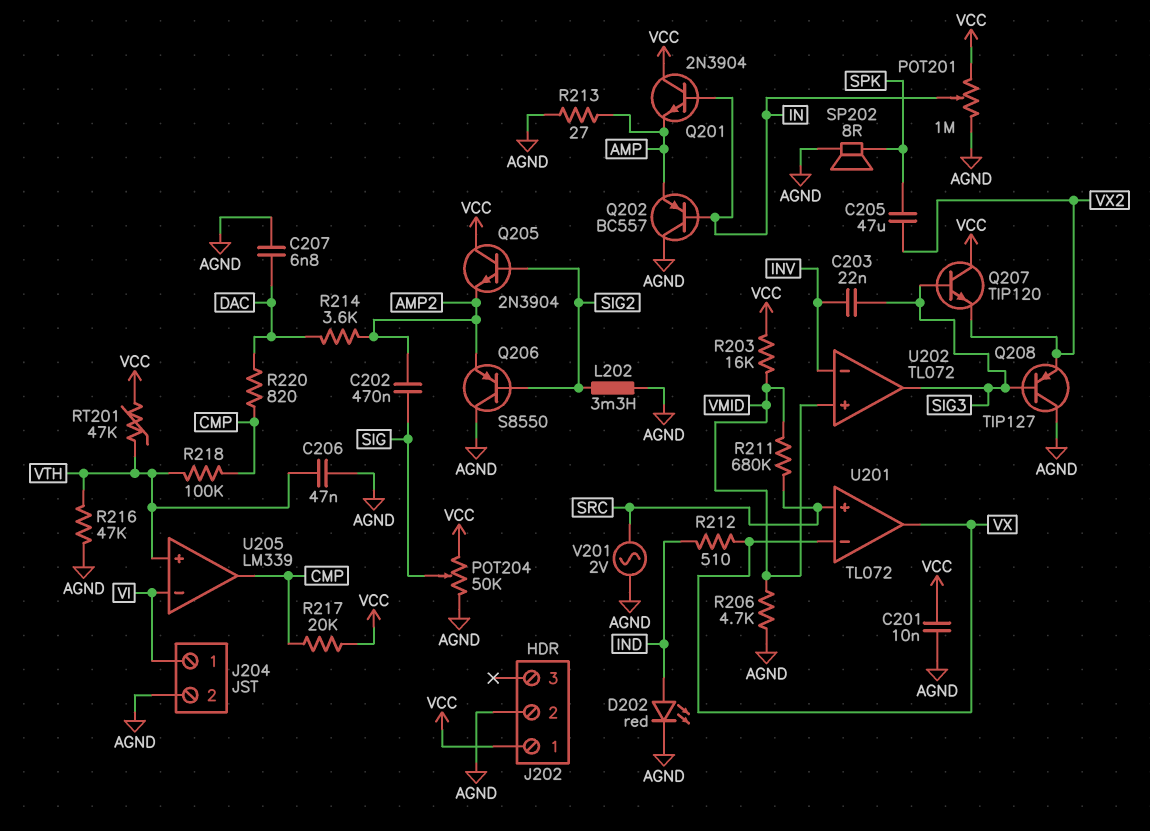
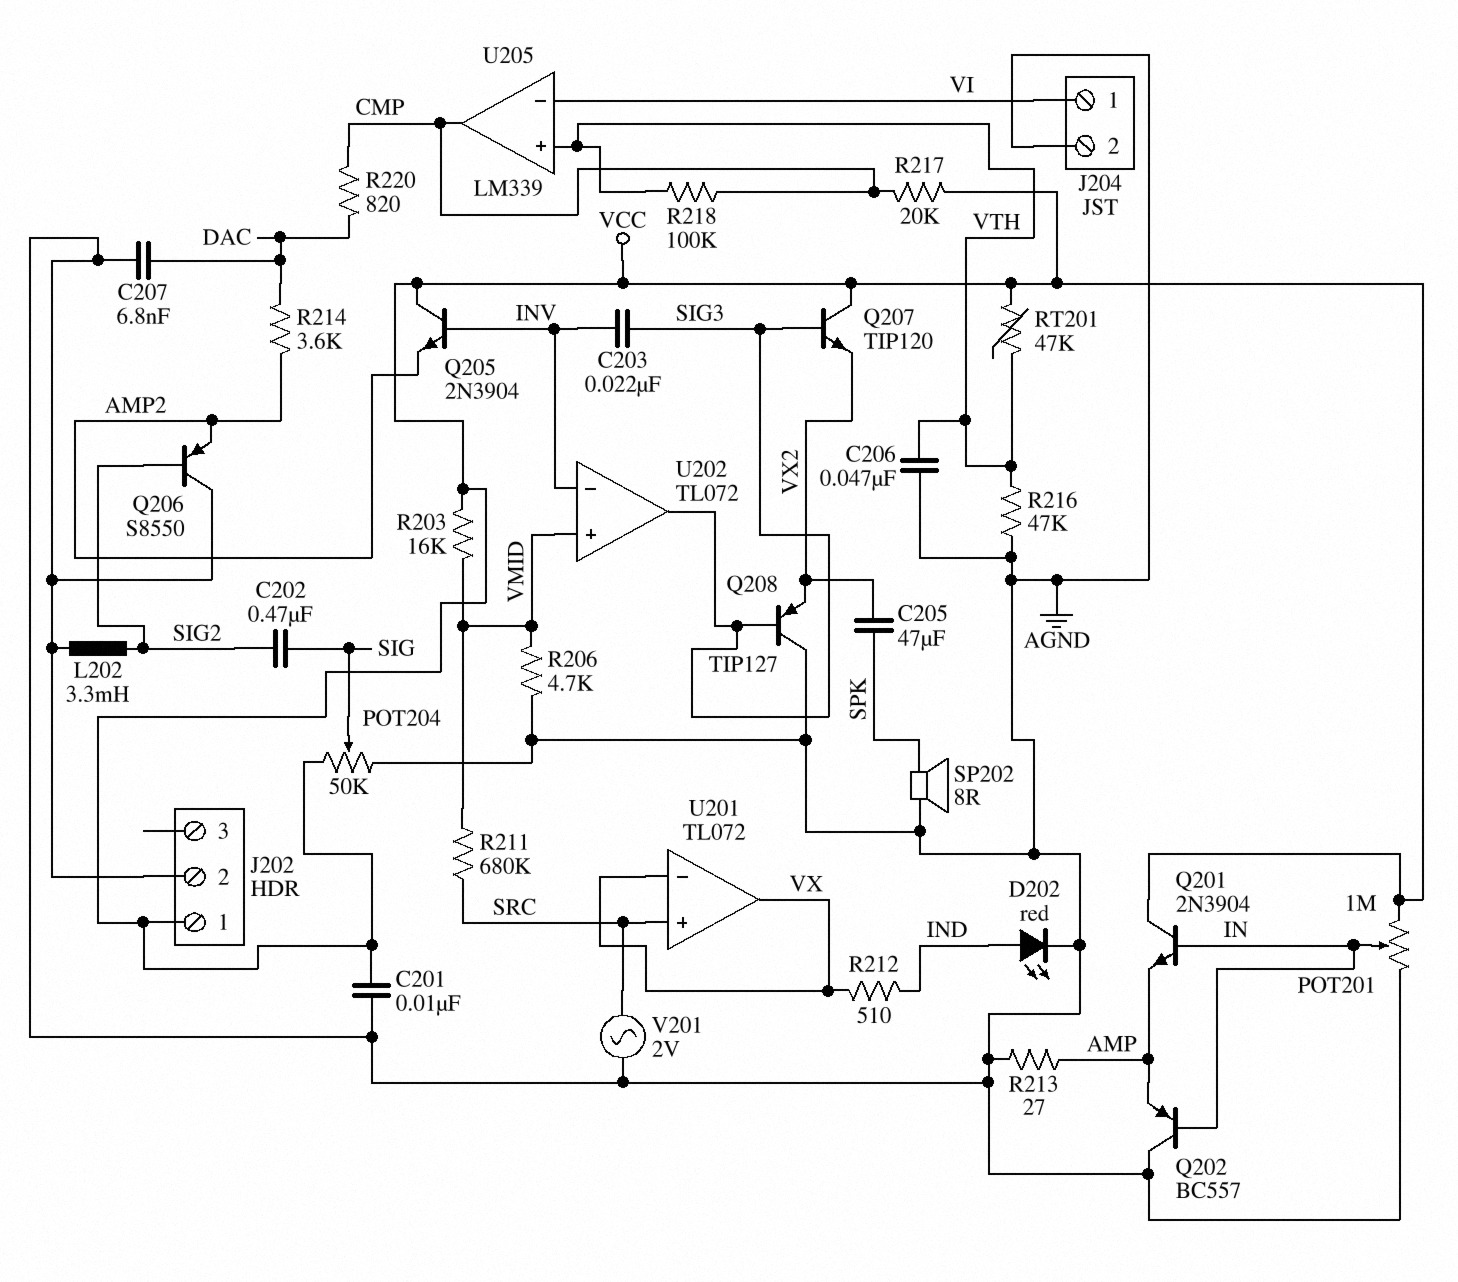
C202: 470nF (AMP2, SIG) -> 470nF (SIG, SIG2)
Q205: NPN 2N3904 (B SIG2, C VCC, E AMP2) -> NPN 2N3904 (B INV, C VCC, E AMP2)

